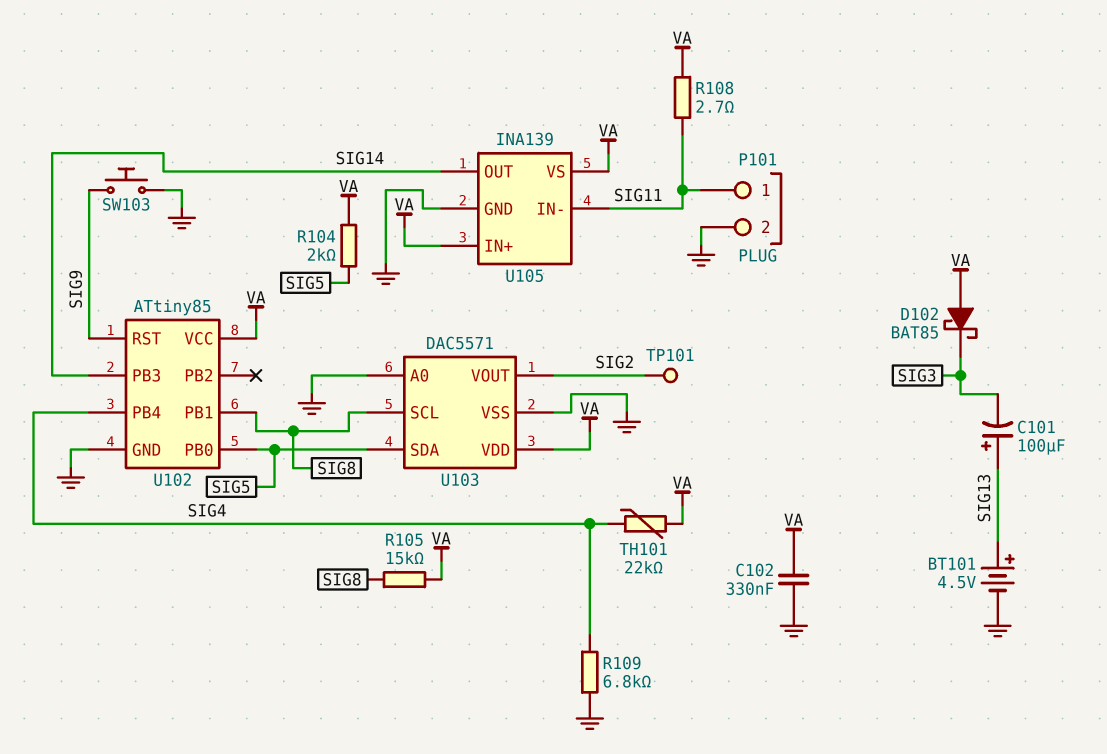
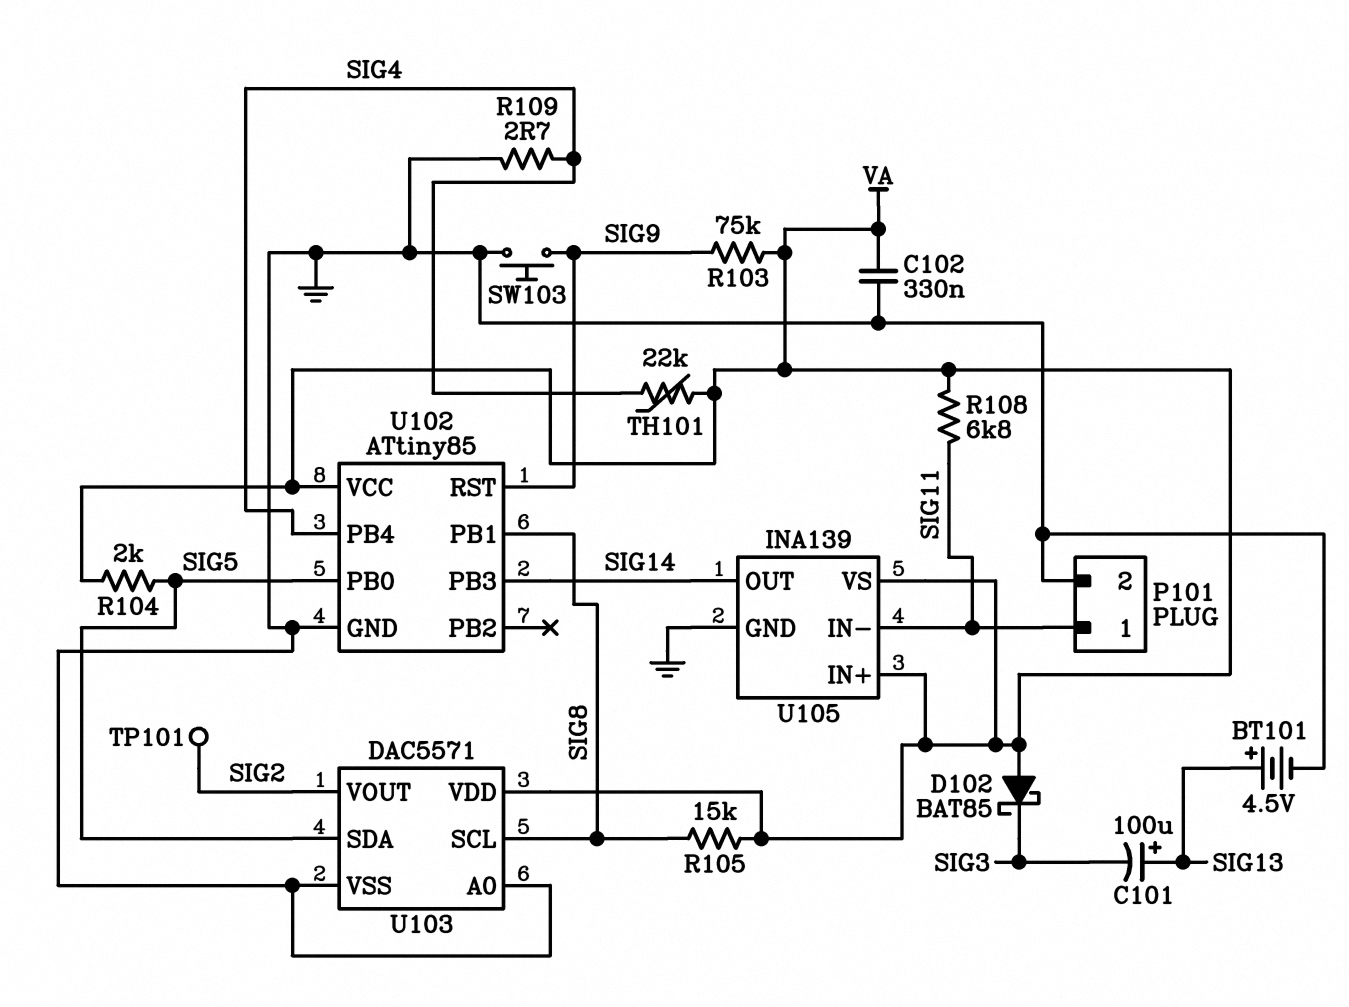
R103: none -> 75k (SIG9, VA)
R108: 2.7 (SIG11, VA) -> 6.8k (SIG11, VA)
R109: 6.8k (GND, SIG4) -> 2.7 (GND, SIG4)

